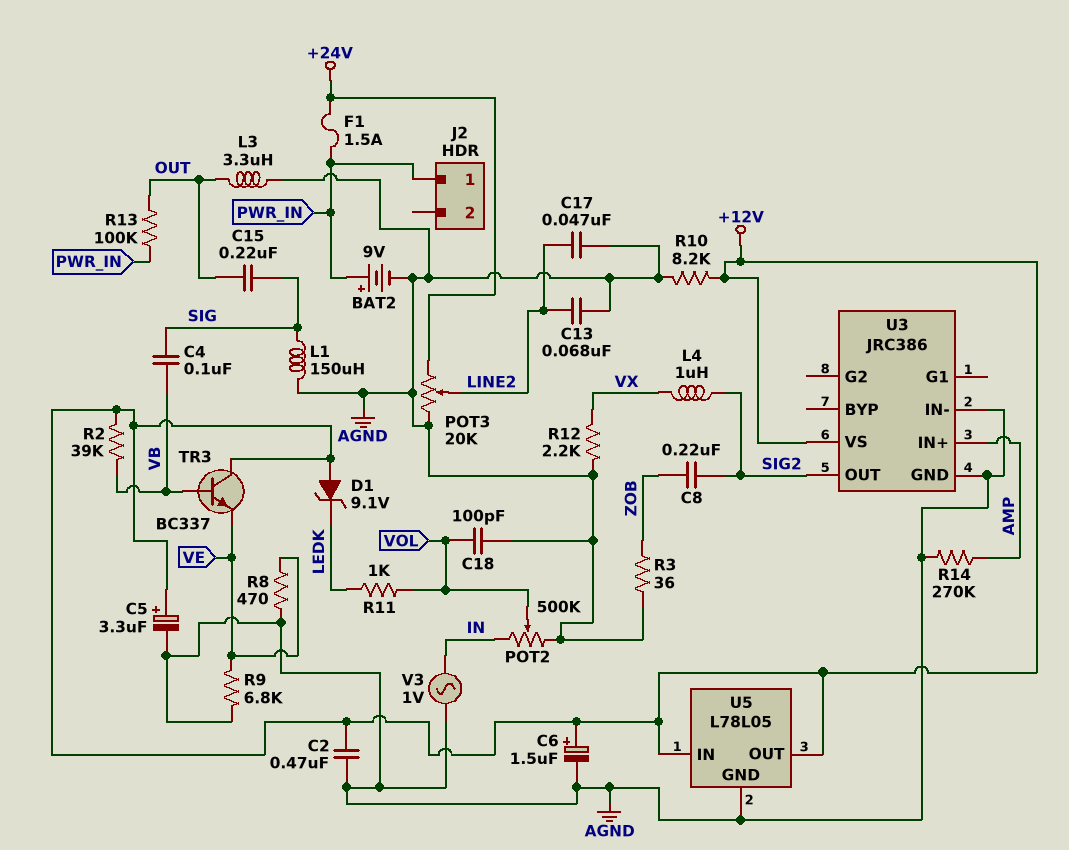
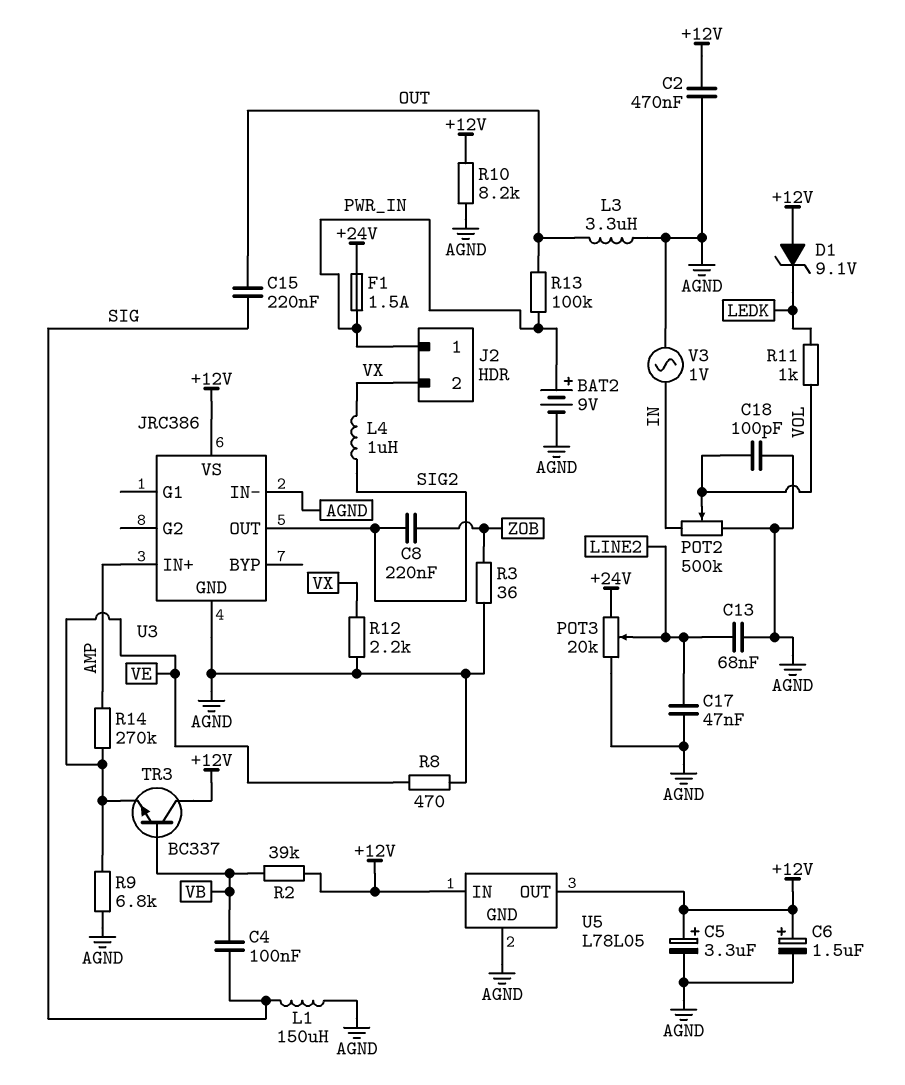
J2 pin 2: none -> VX
R14: 270k (AGND, AMP) -> 270k (AMP, VE)

